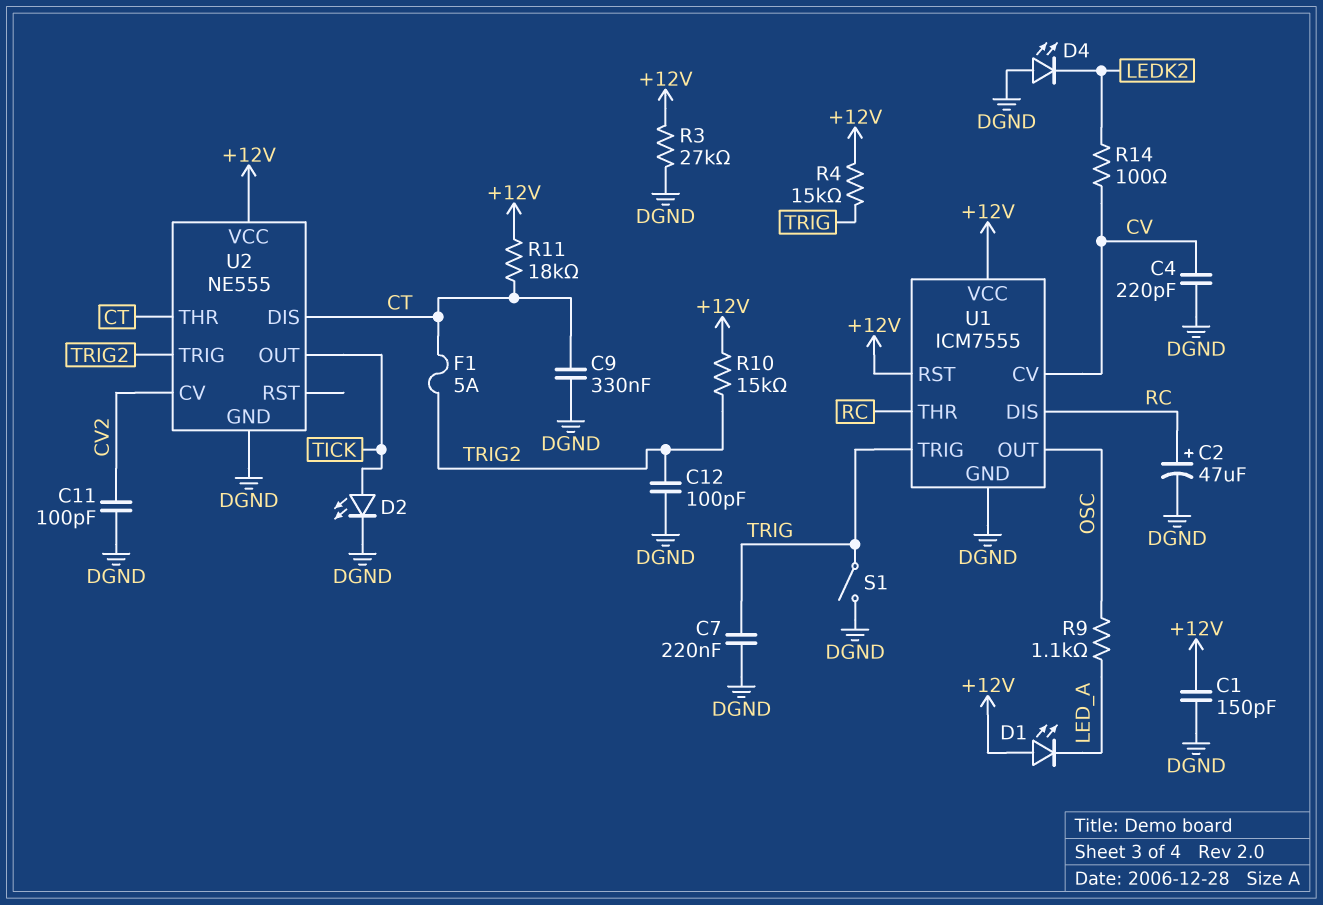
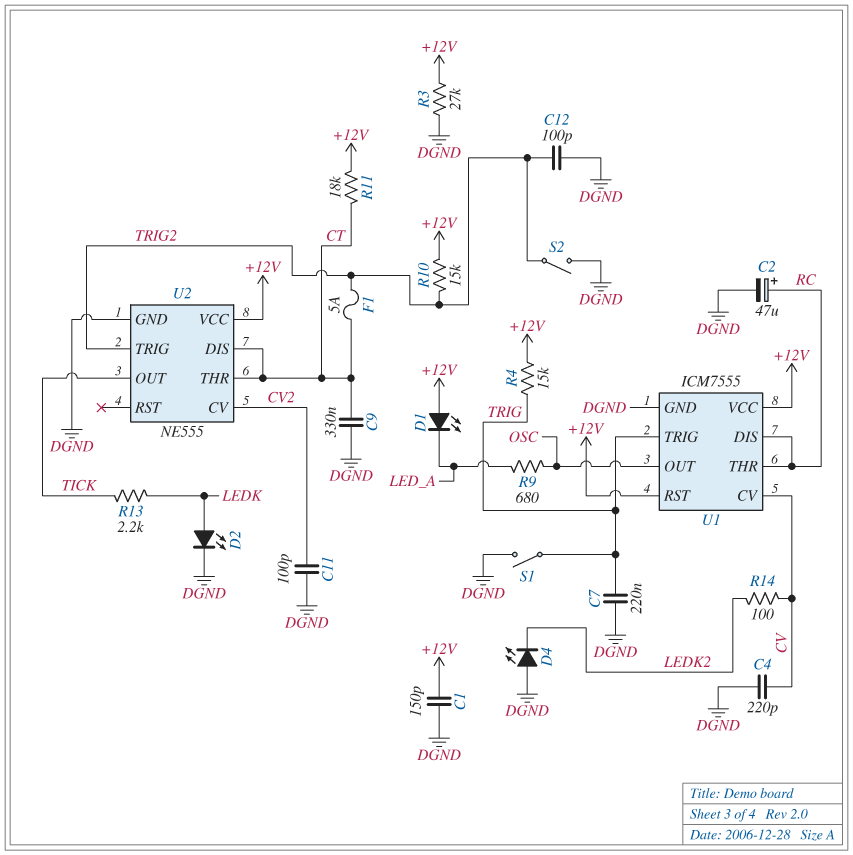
D2: LED (A TICK, K DGND) -> LED (A LEDK, K DGND)
R9: 1.1k (LED_A, OSC) -> 680 (LED_A, OSC)
R13: none -> 2.2k (LEDK, TICK)
S2: none -> switch (DGND, TRIG2)

